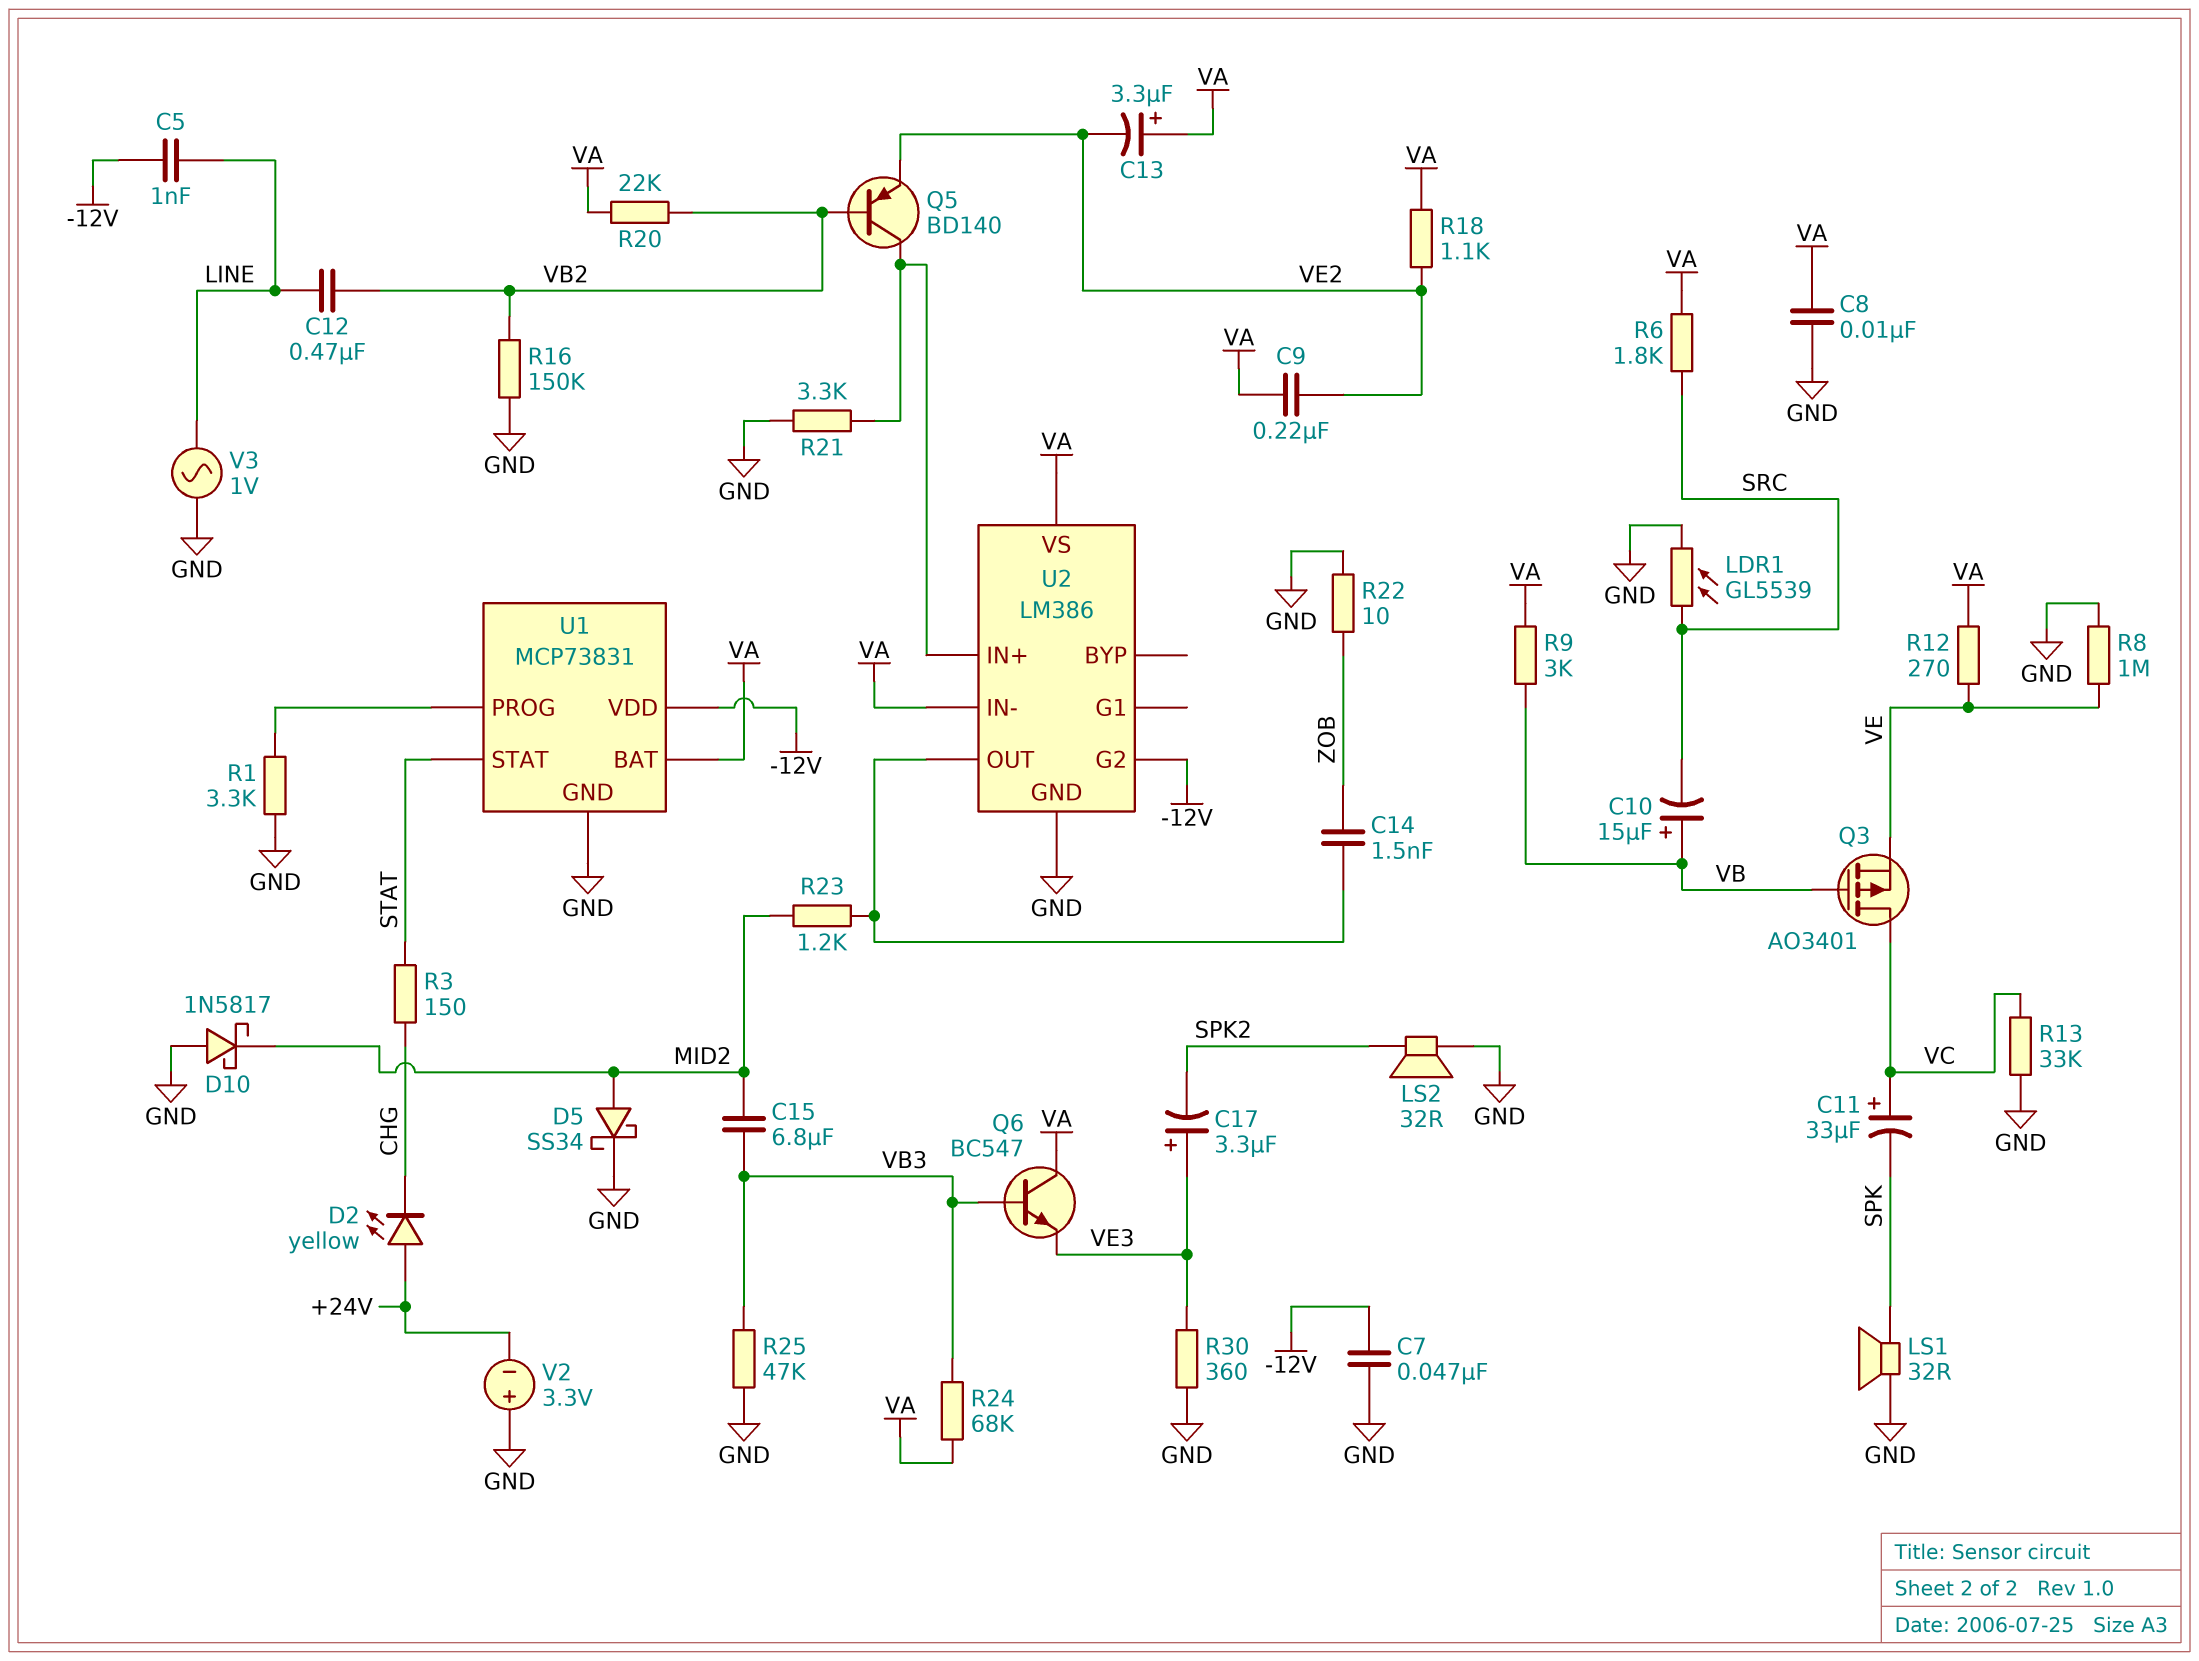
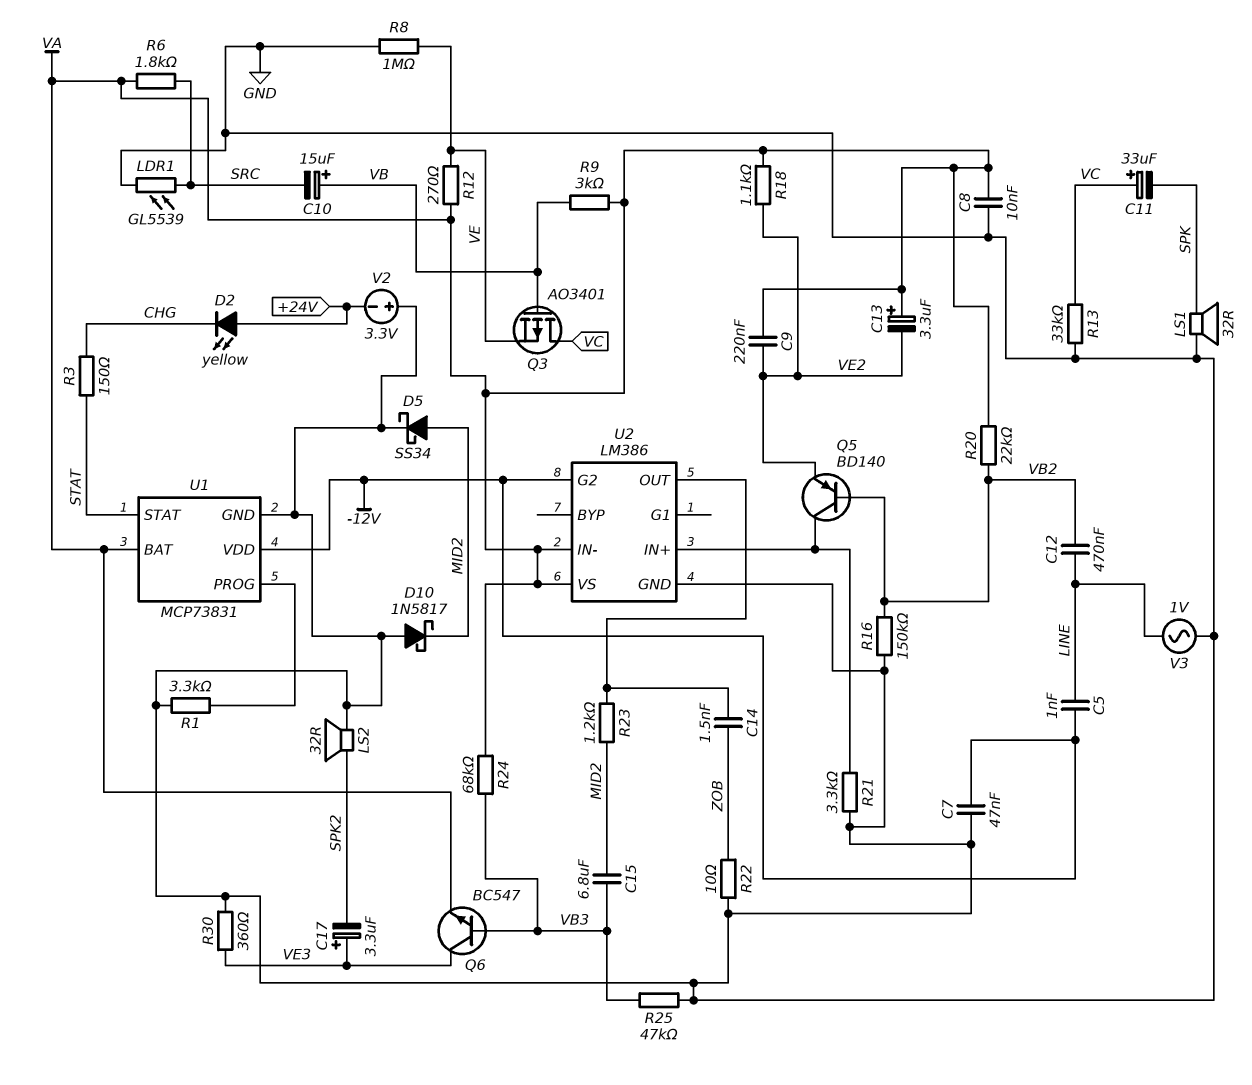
Q6: NPN BC547 (B VB3, C VA, E VE3) -> NPN BC547 (B VB3, C VE3, E VA)

